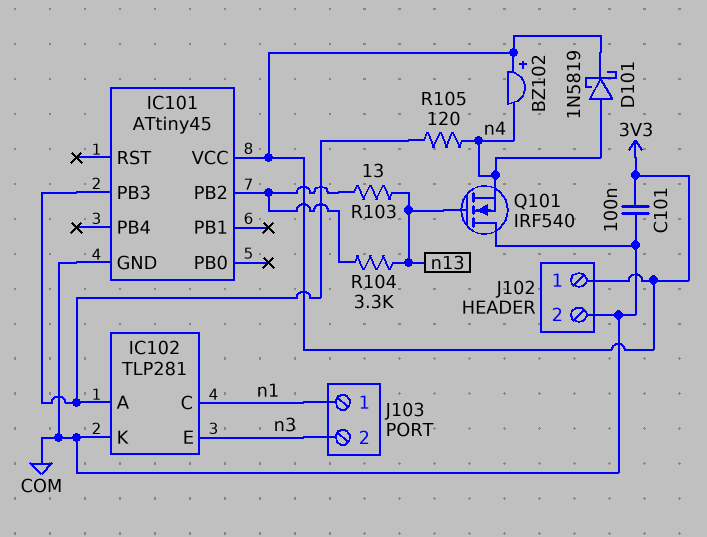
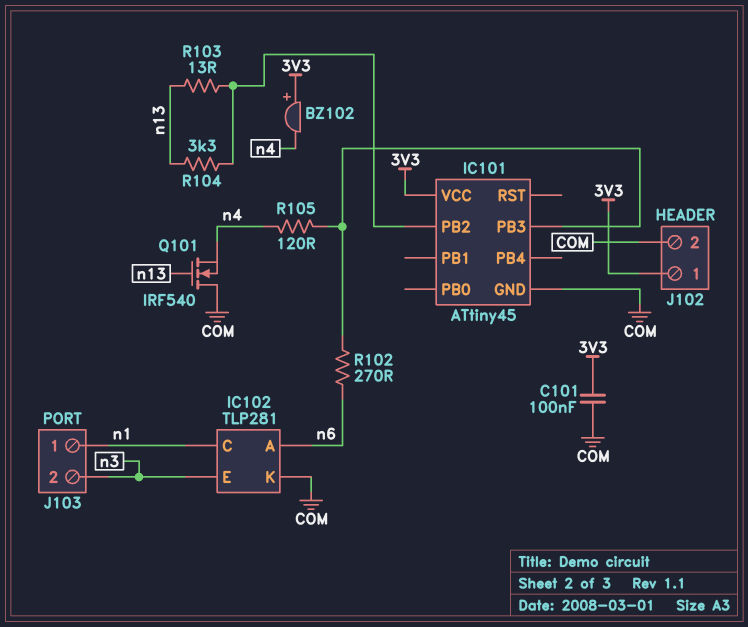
D101: schottky 1N5819 (A n4, K 3V3) -> none
IC102 pin A: IC101/PB3 -> n6
R102: none -> 270 (IC101/PB3, n6)

